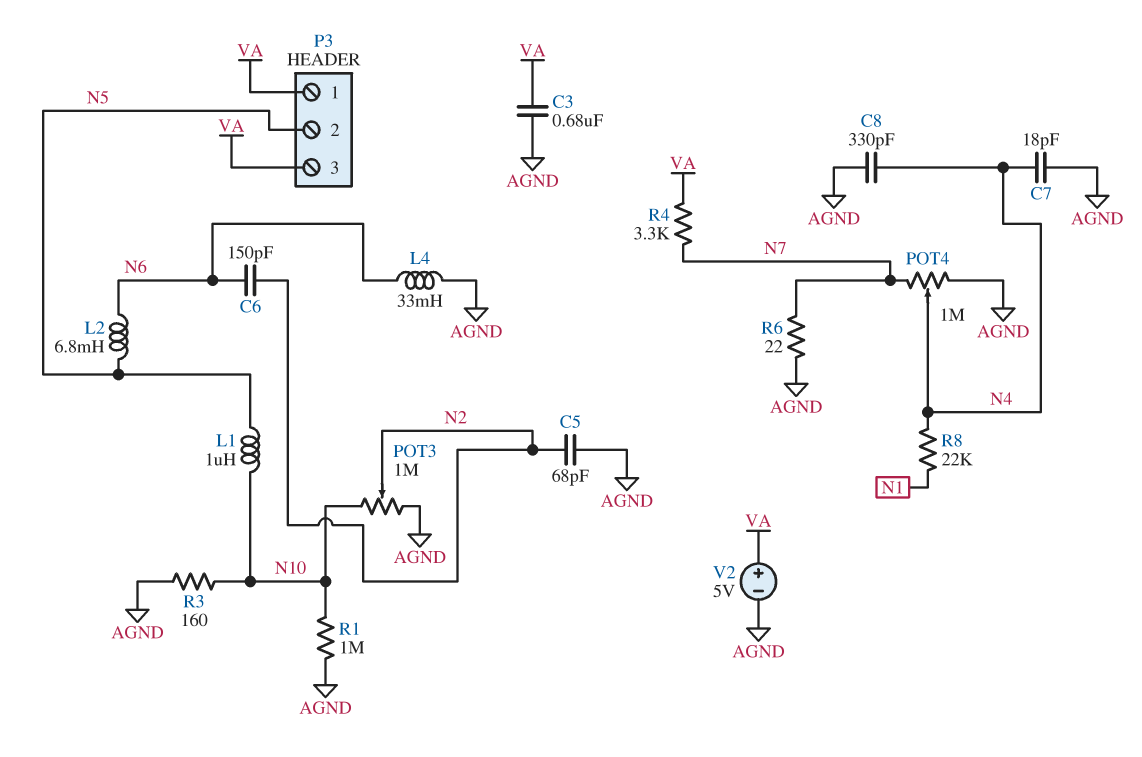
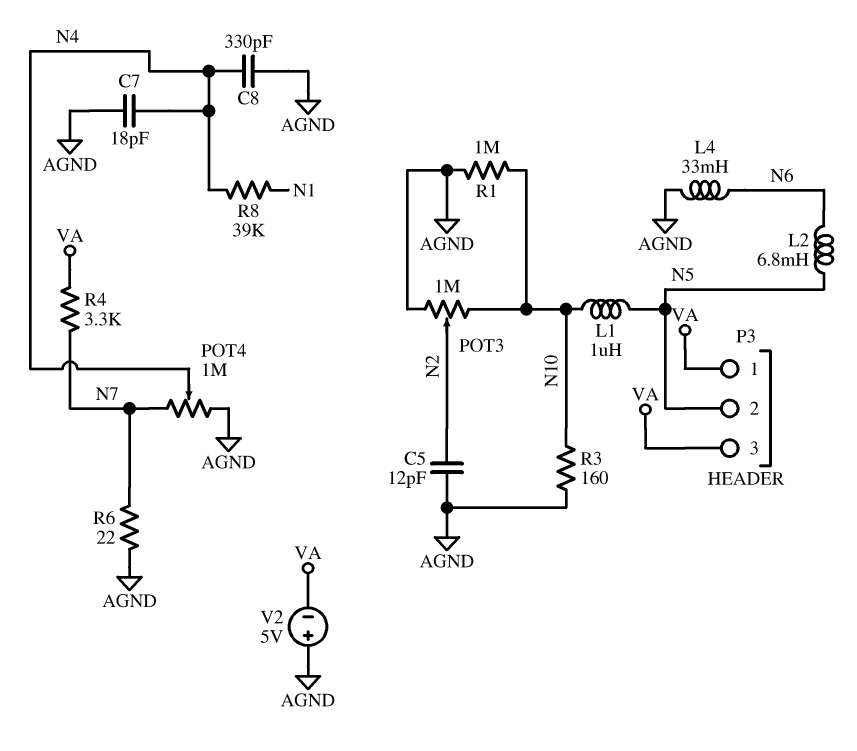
C3: 680nF (AGND, VA) -> none
C5: 68pF (AGND, N2) -> 12pF (AGND, N2)
C6: 150pF (N2, N6) -> none
R8: 22k (N1, N4) -> 39k (N1, N4)
V2: 5V (plus VA, minus AGND) -> 5V (plus AGND, minus VA)

